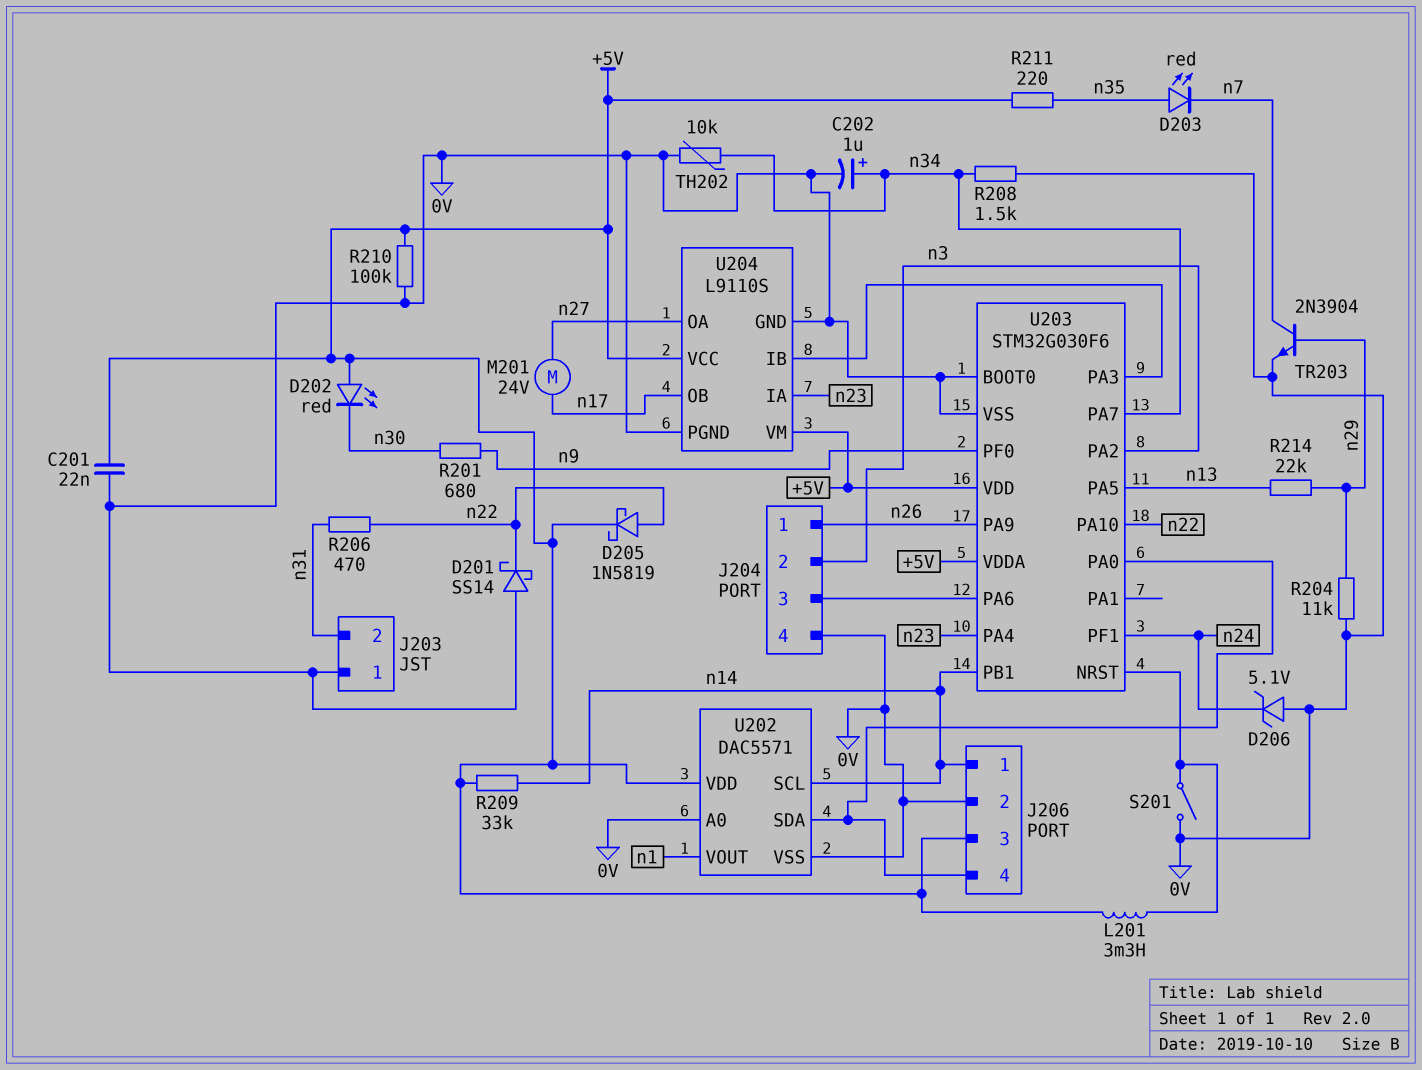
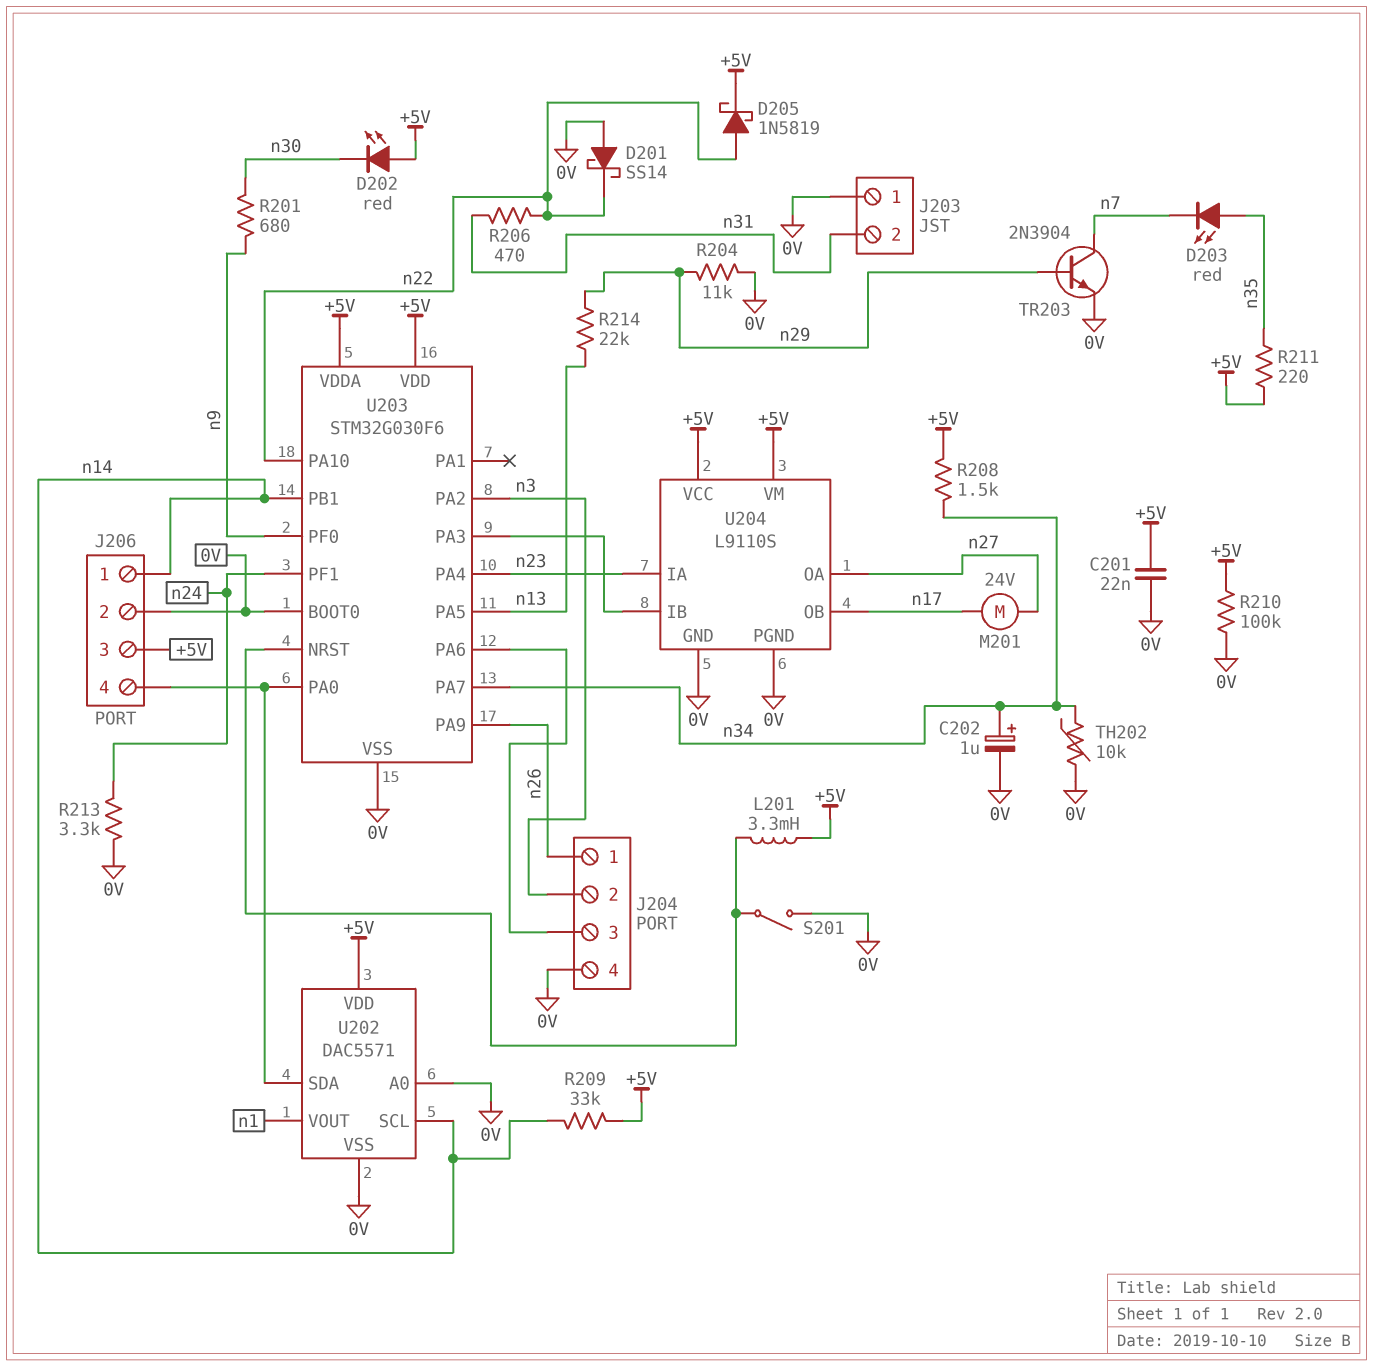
D206: zener 5.1V (A 0V, K n24) -> none
R208: 1.5k (0V, n34) -> 1.5k (+5V, n34)
R213: none -> 3.3k (0V, n24)

